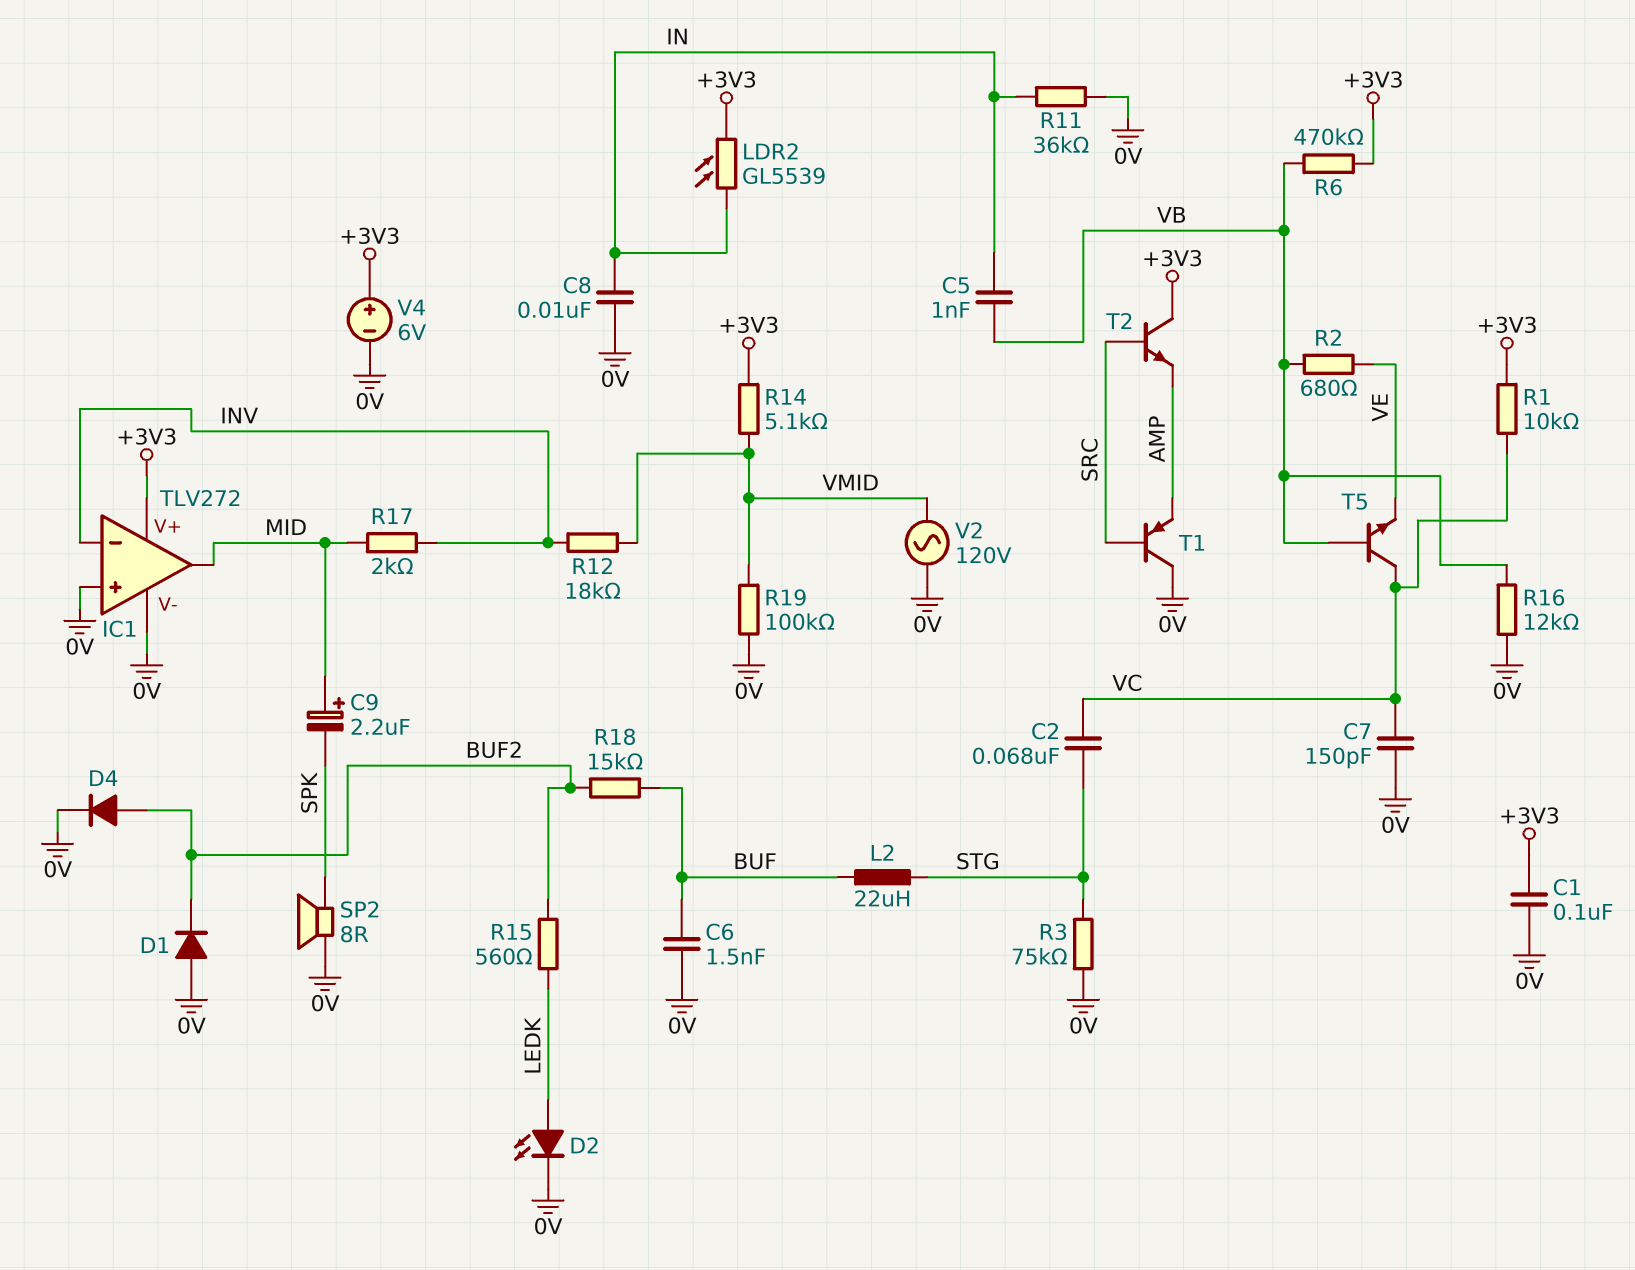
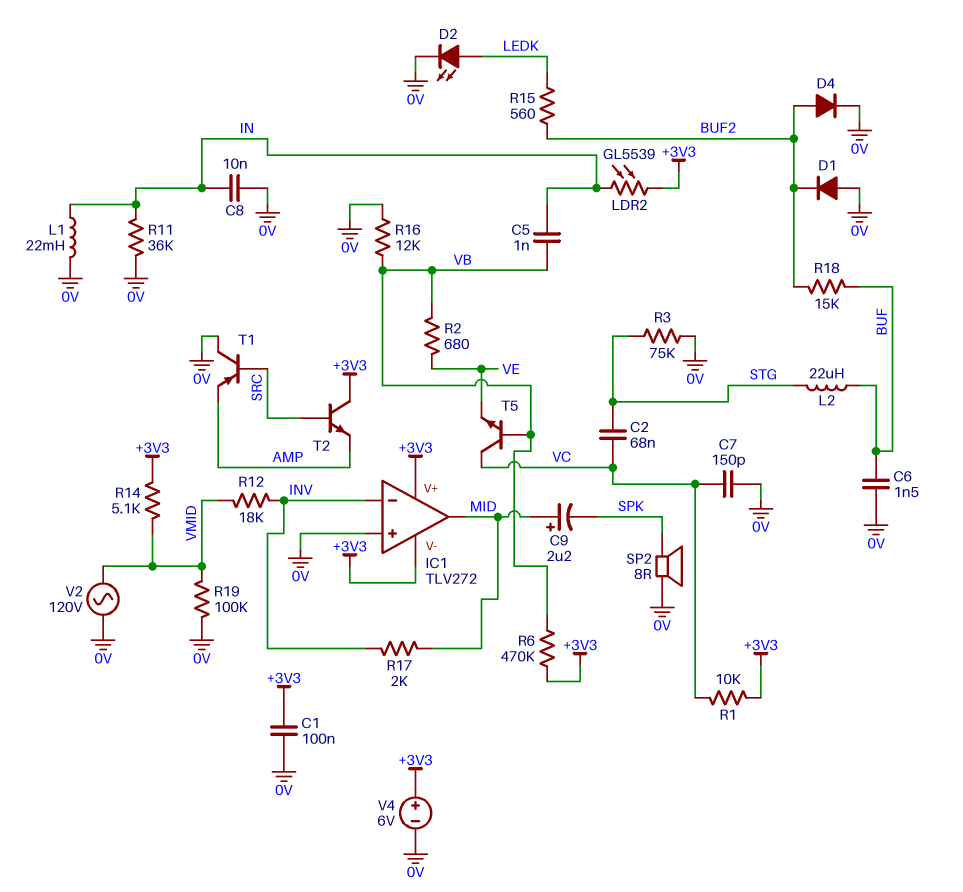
IC1 pin V-: 0V -> +3V3
L1: none -> 22mH (0V, IN)

